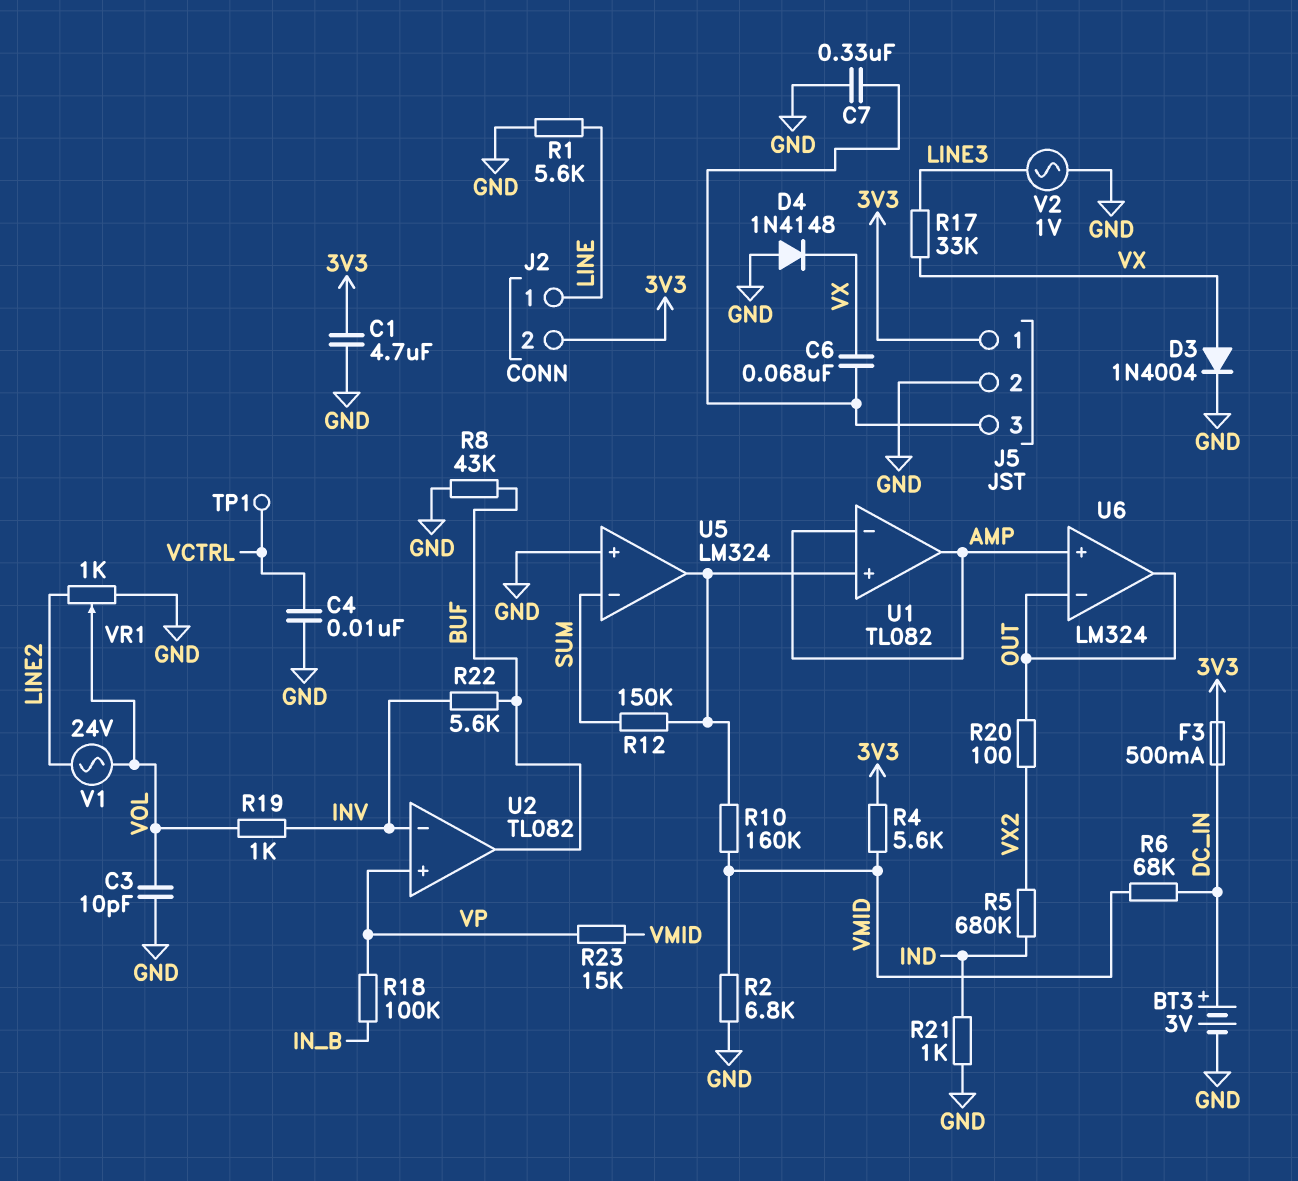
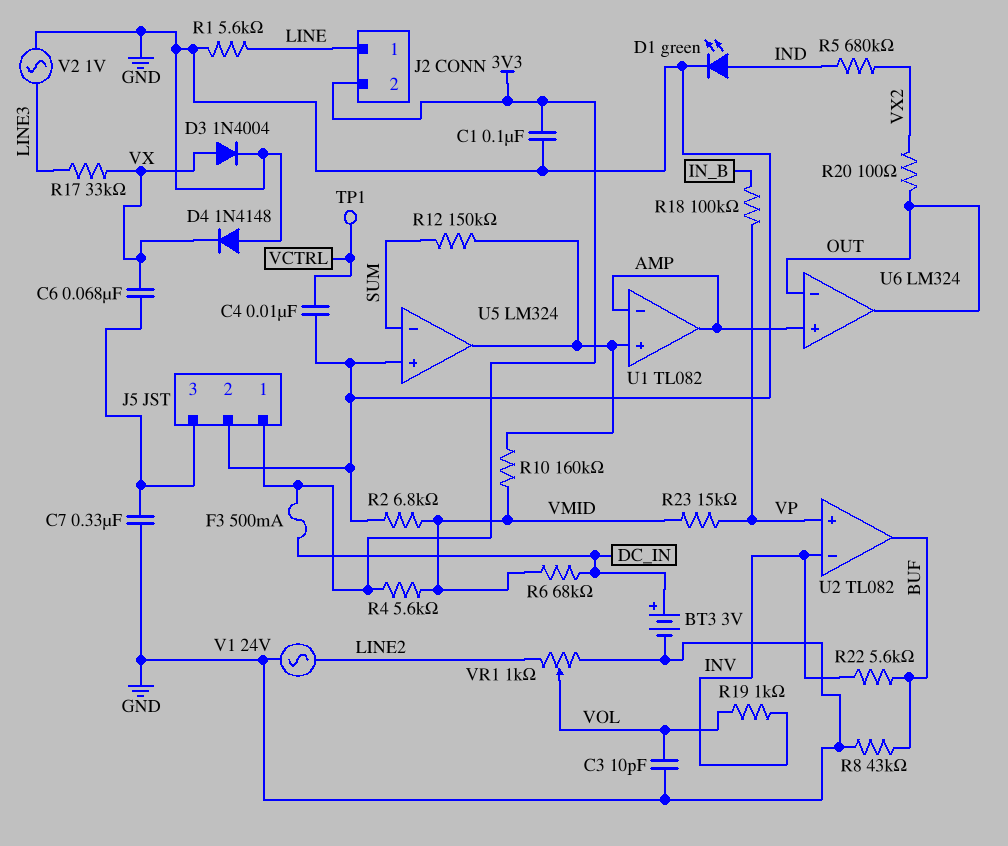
C1: 4.7uF (3V3, GND) -> 100nF (3V3, GND)
D1: none -> LED green (A IND, K GND)
R21: 1k (GND, IND) -> none
V1: AC 24V (LINE2, VOL) -> AC 24V (GND, LINE2)

